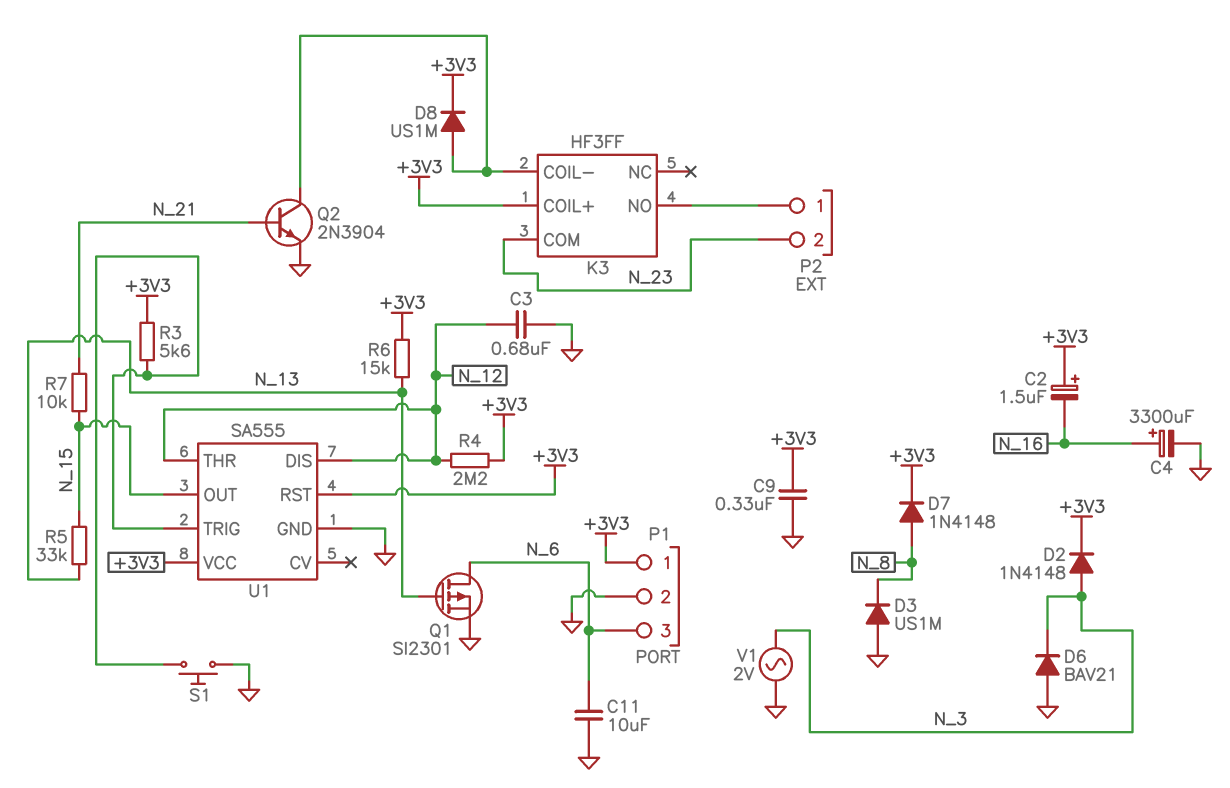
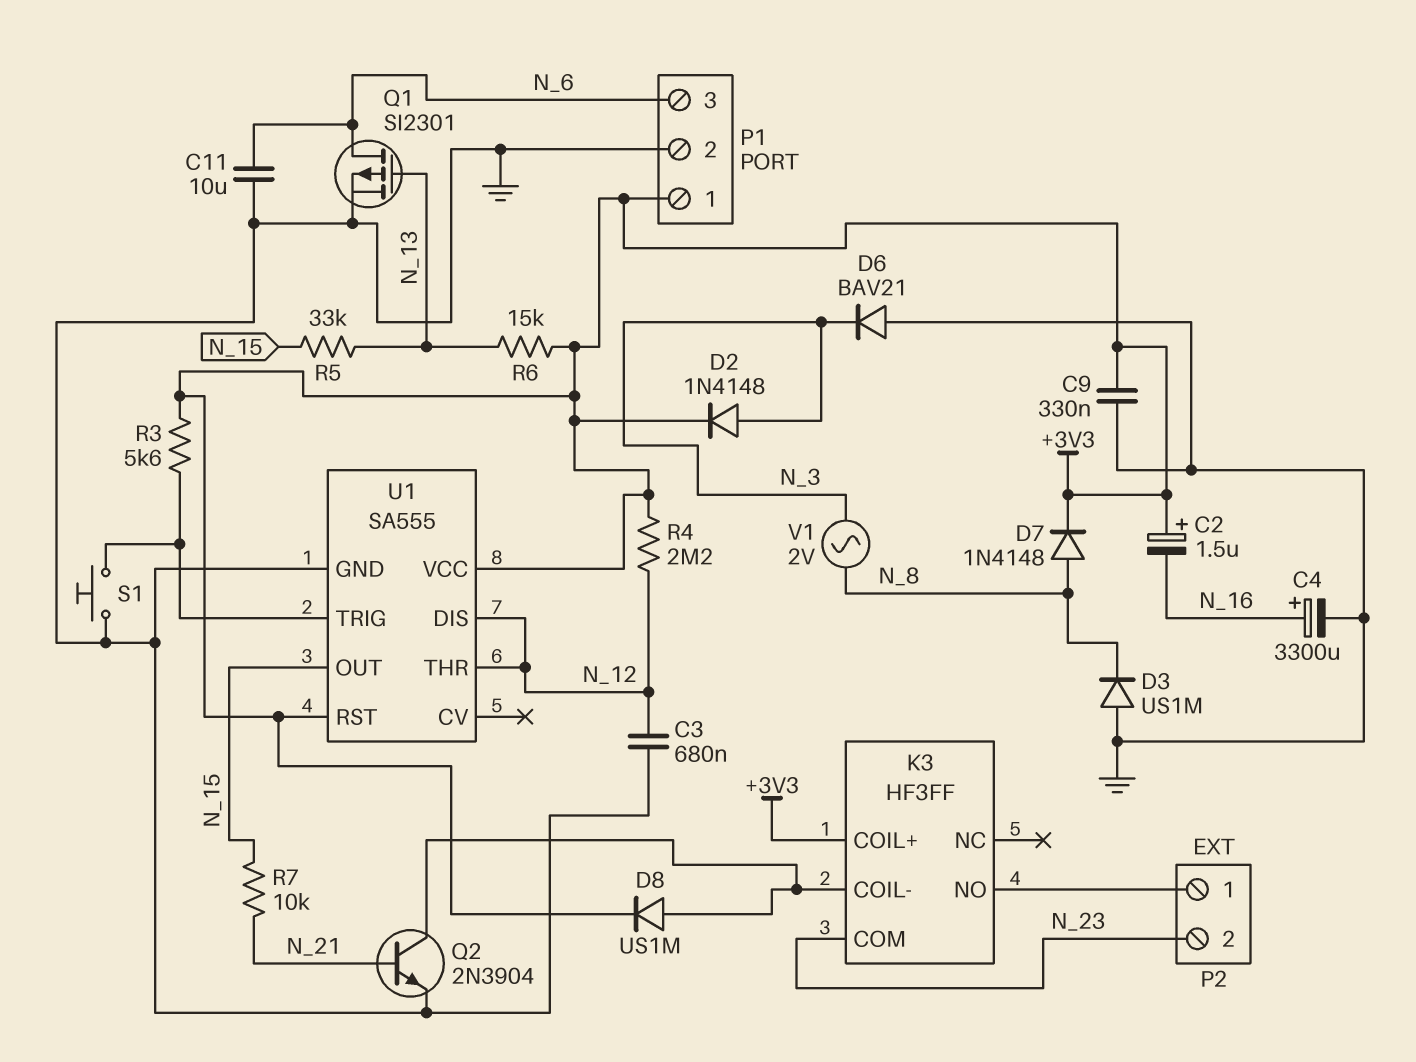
V1: AC 2V (GND, N_3) -> AC 2V (N_3, N_8)

